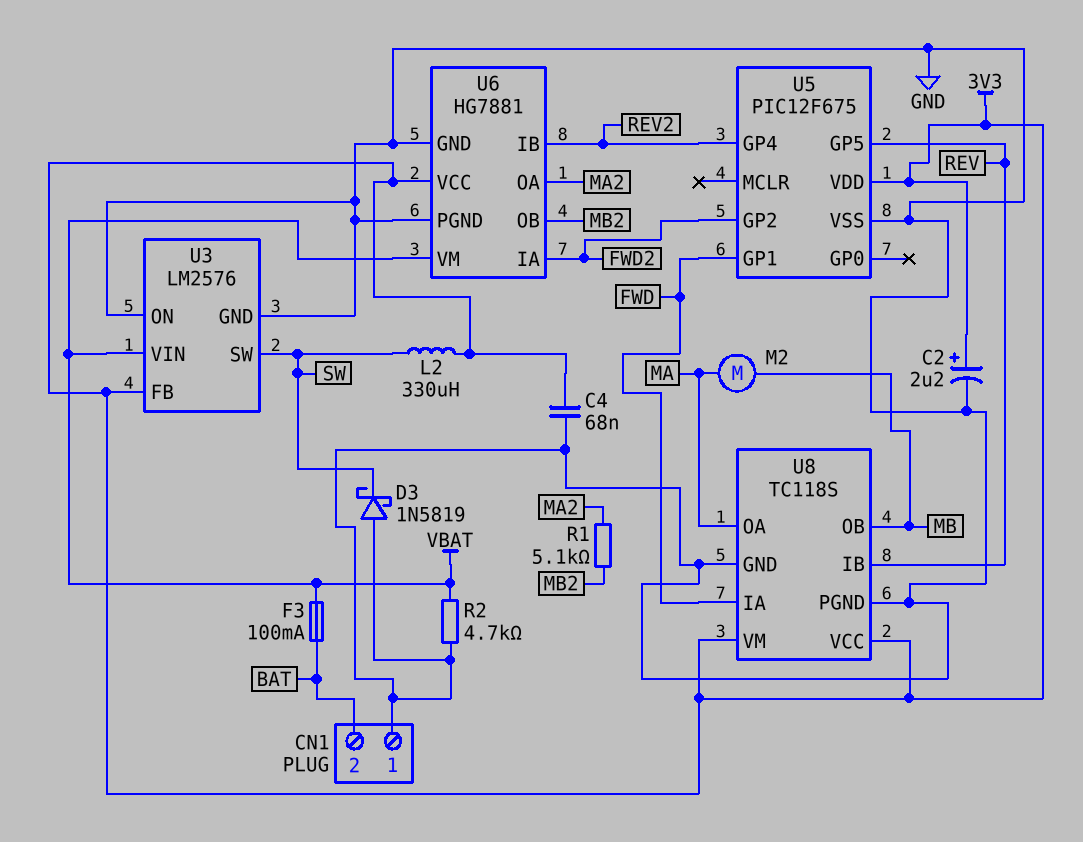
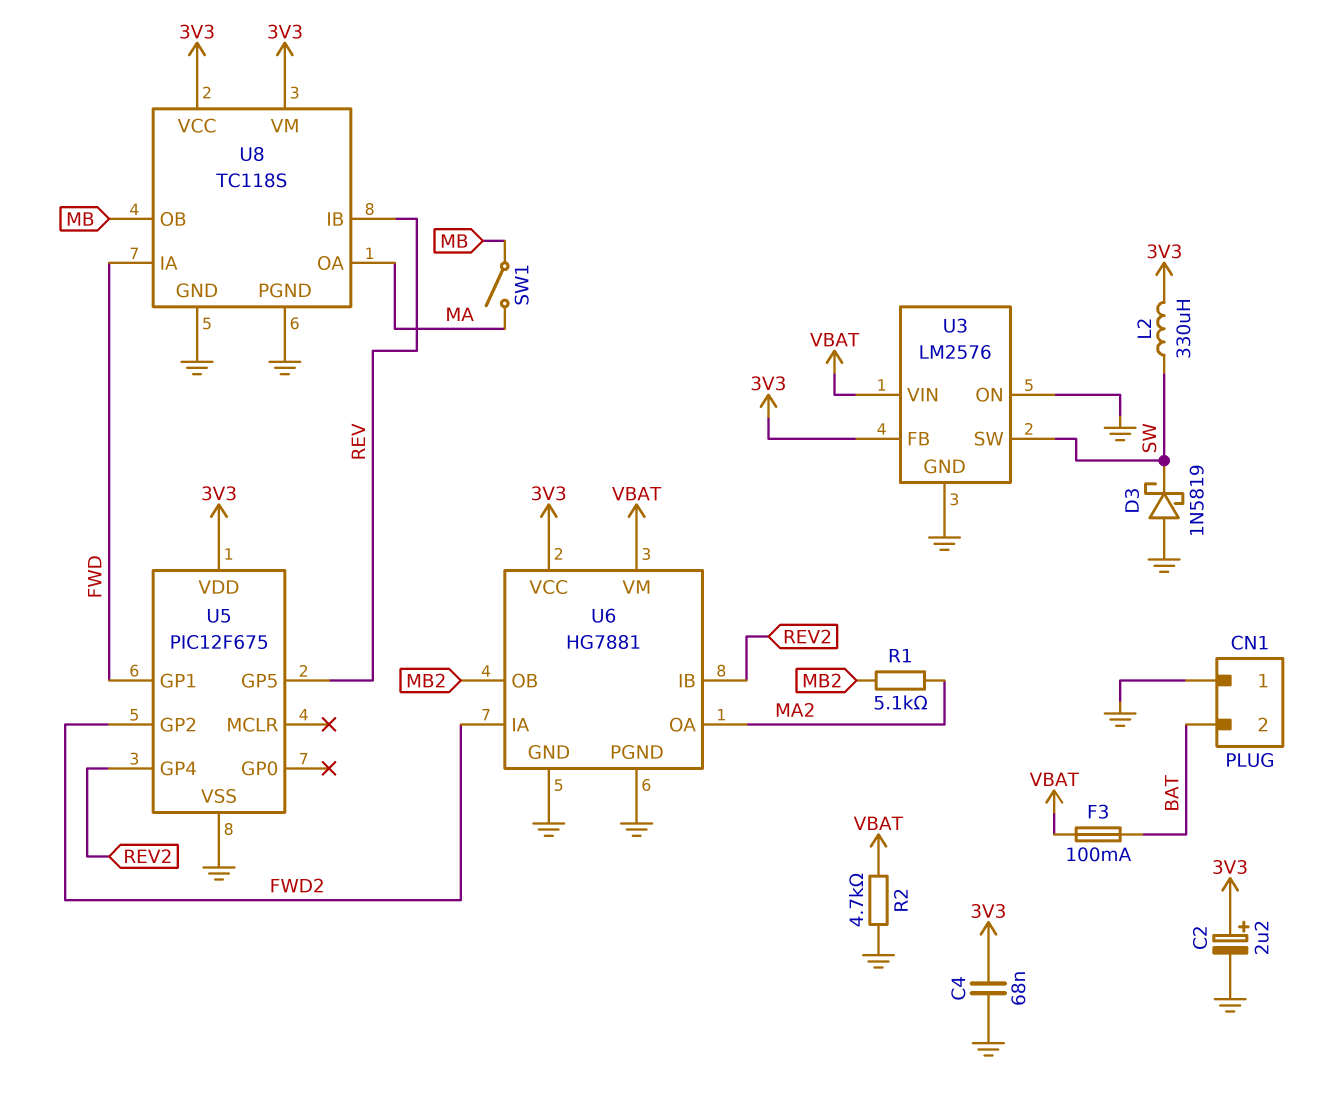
M2: motor (MA, MB) -> none
SW1: none -> switch (MA, MB)

